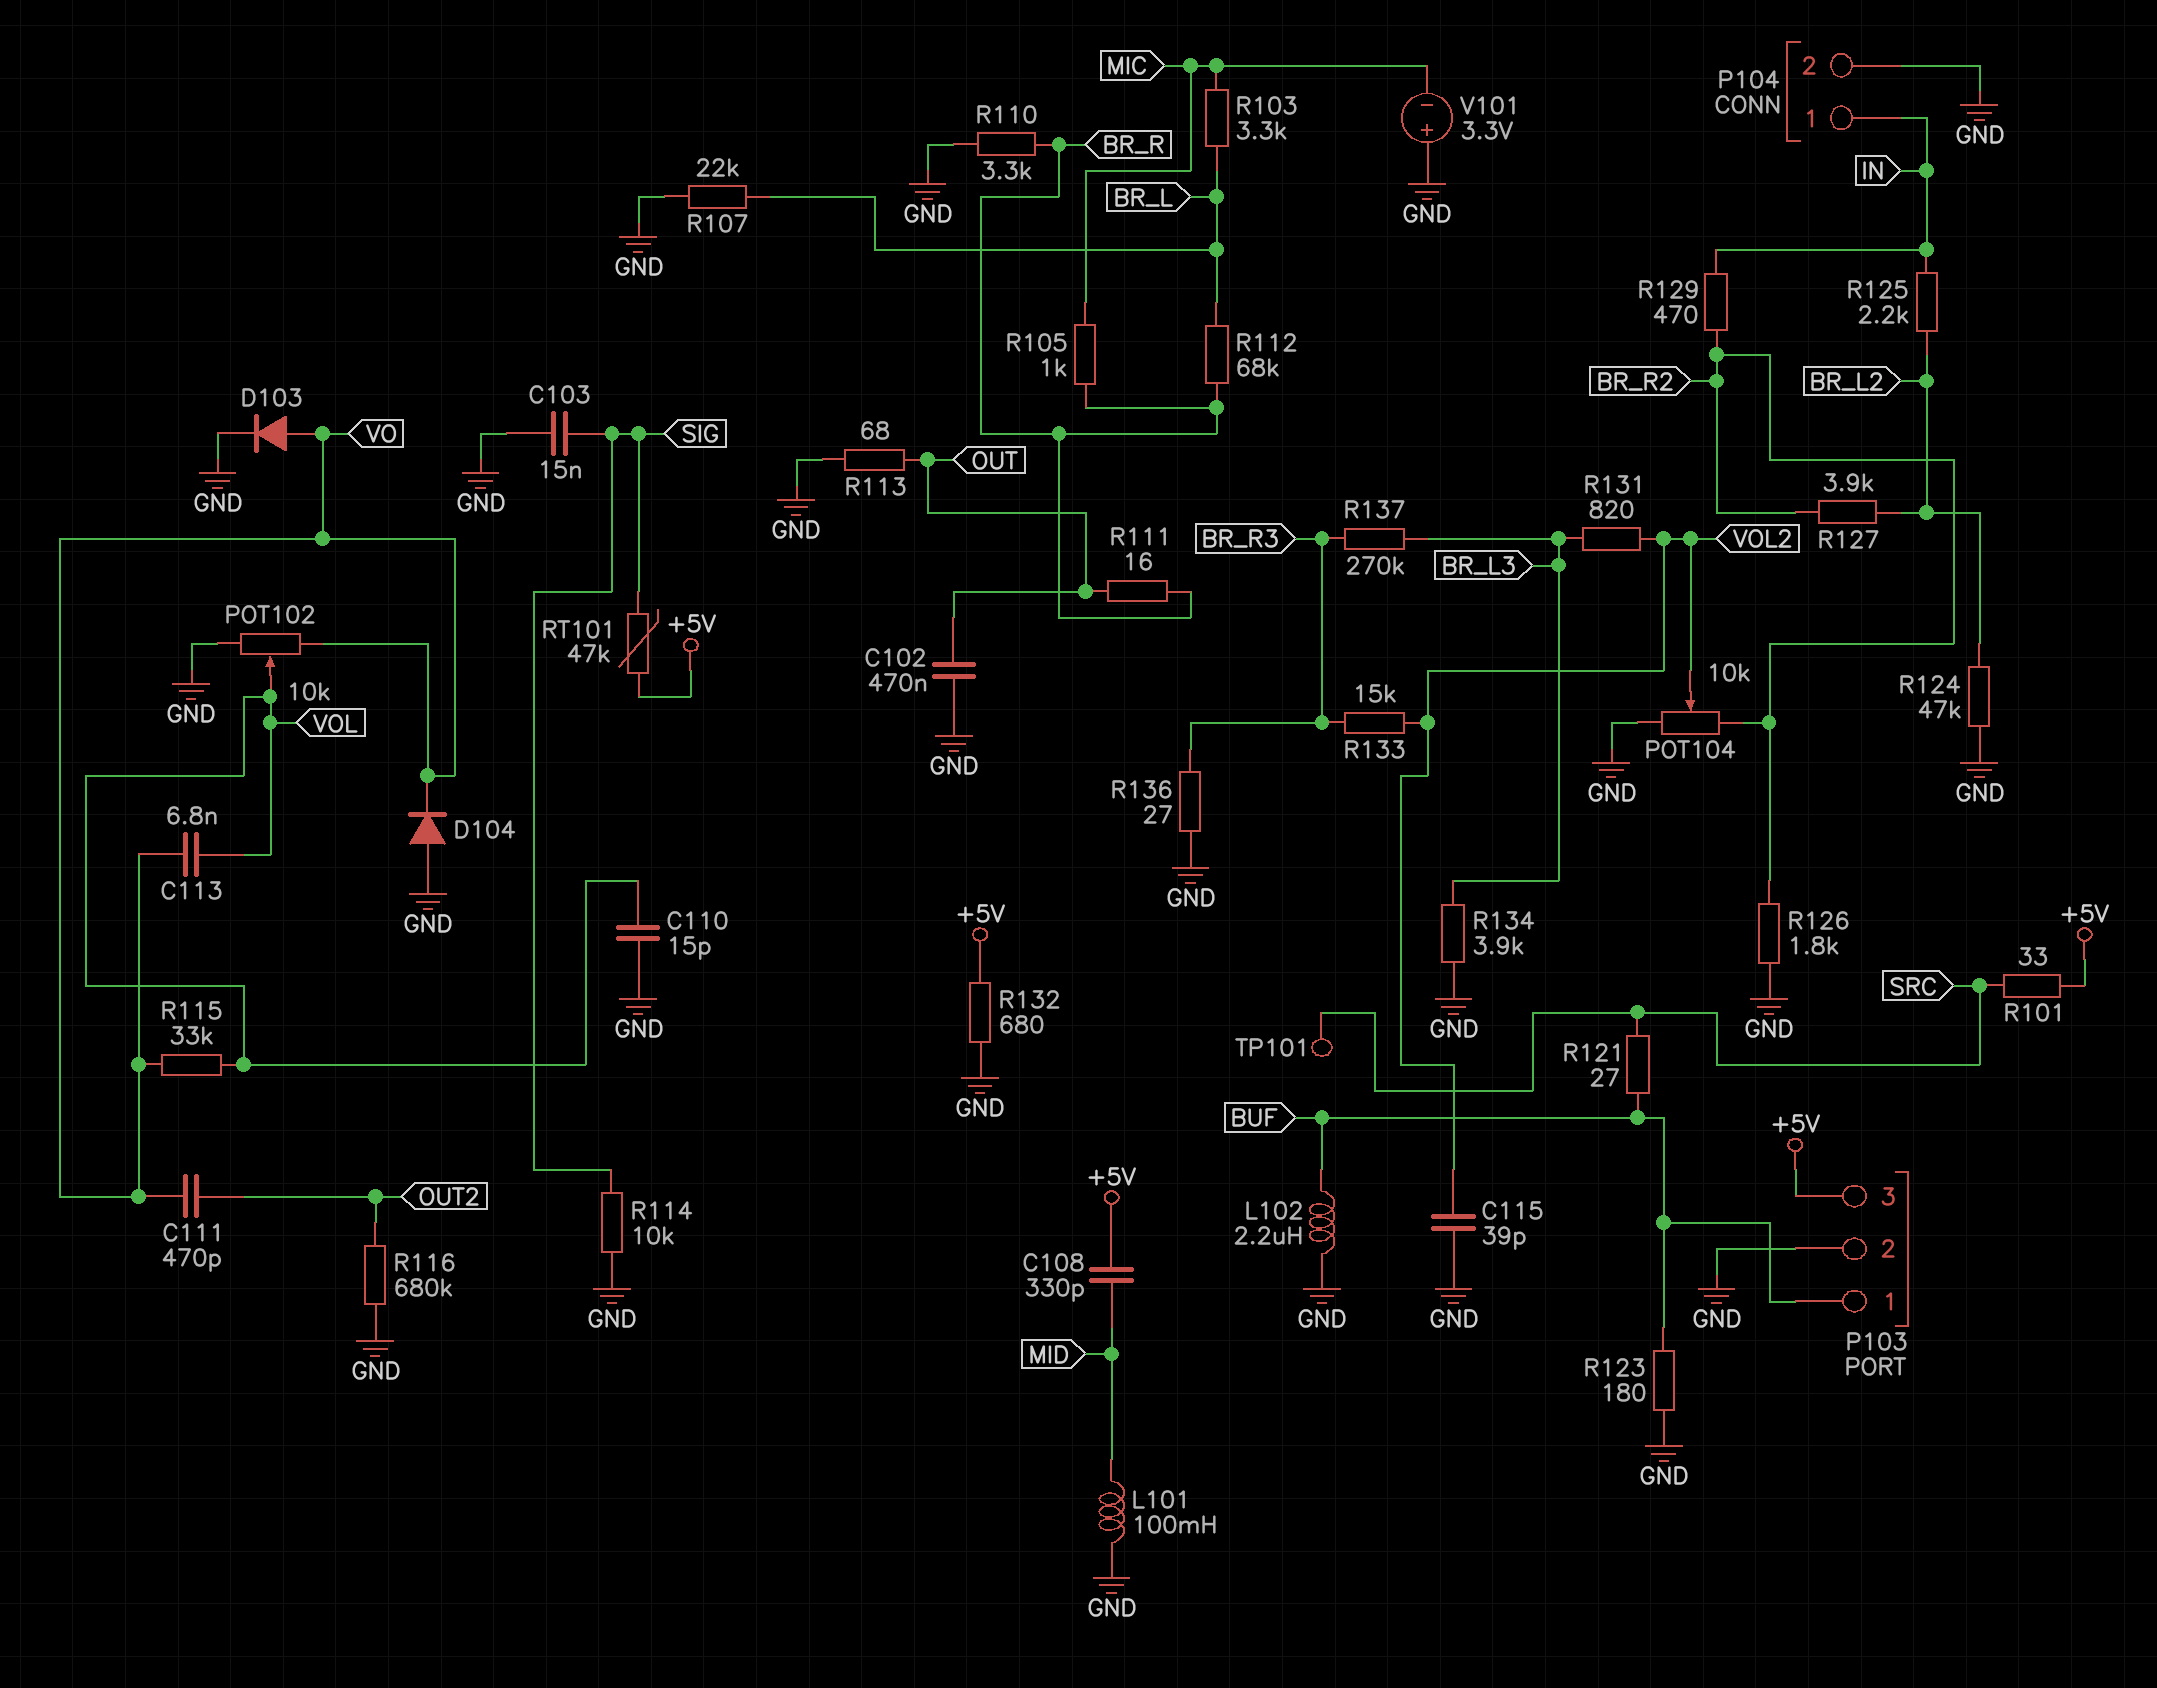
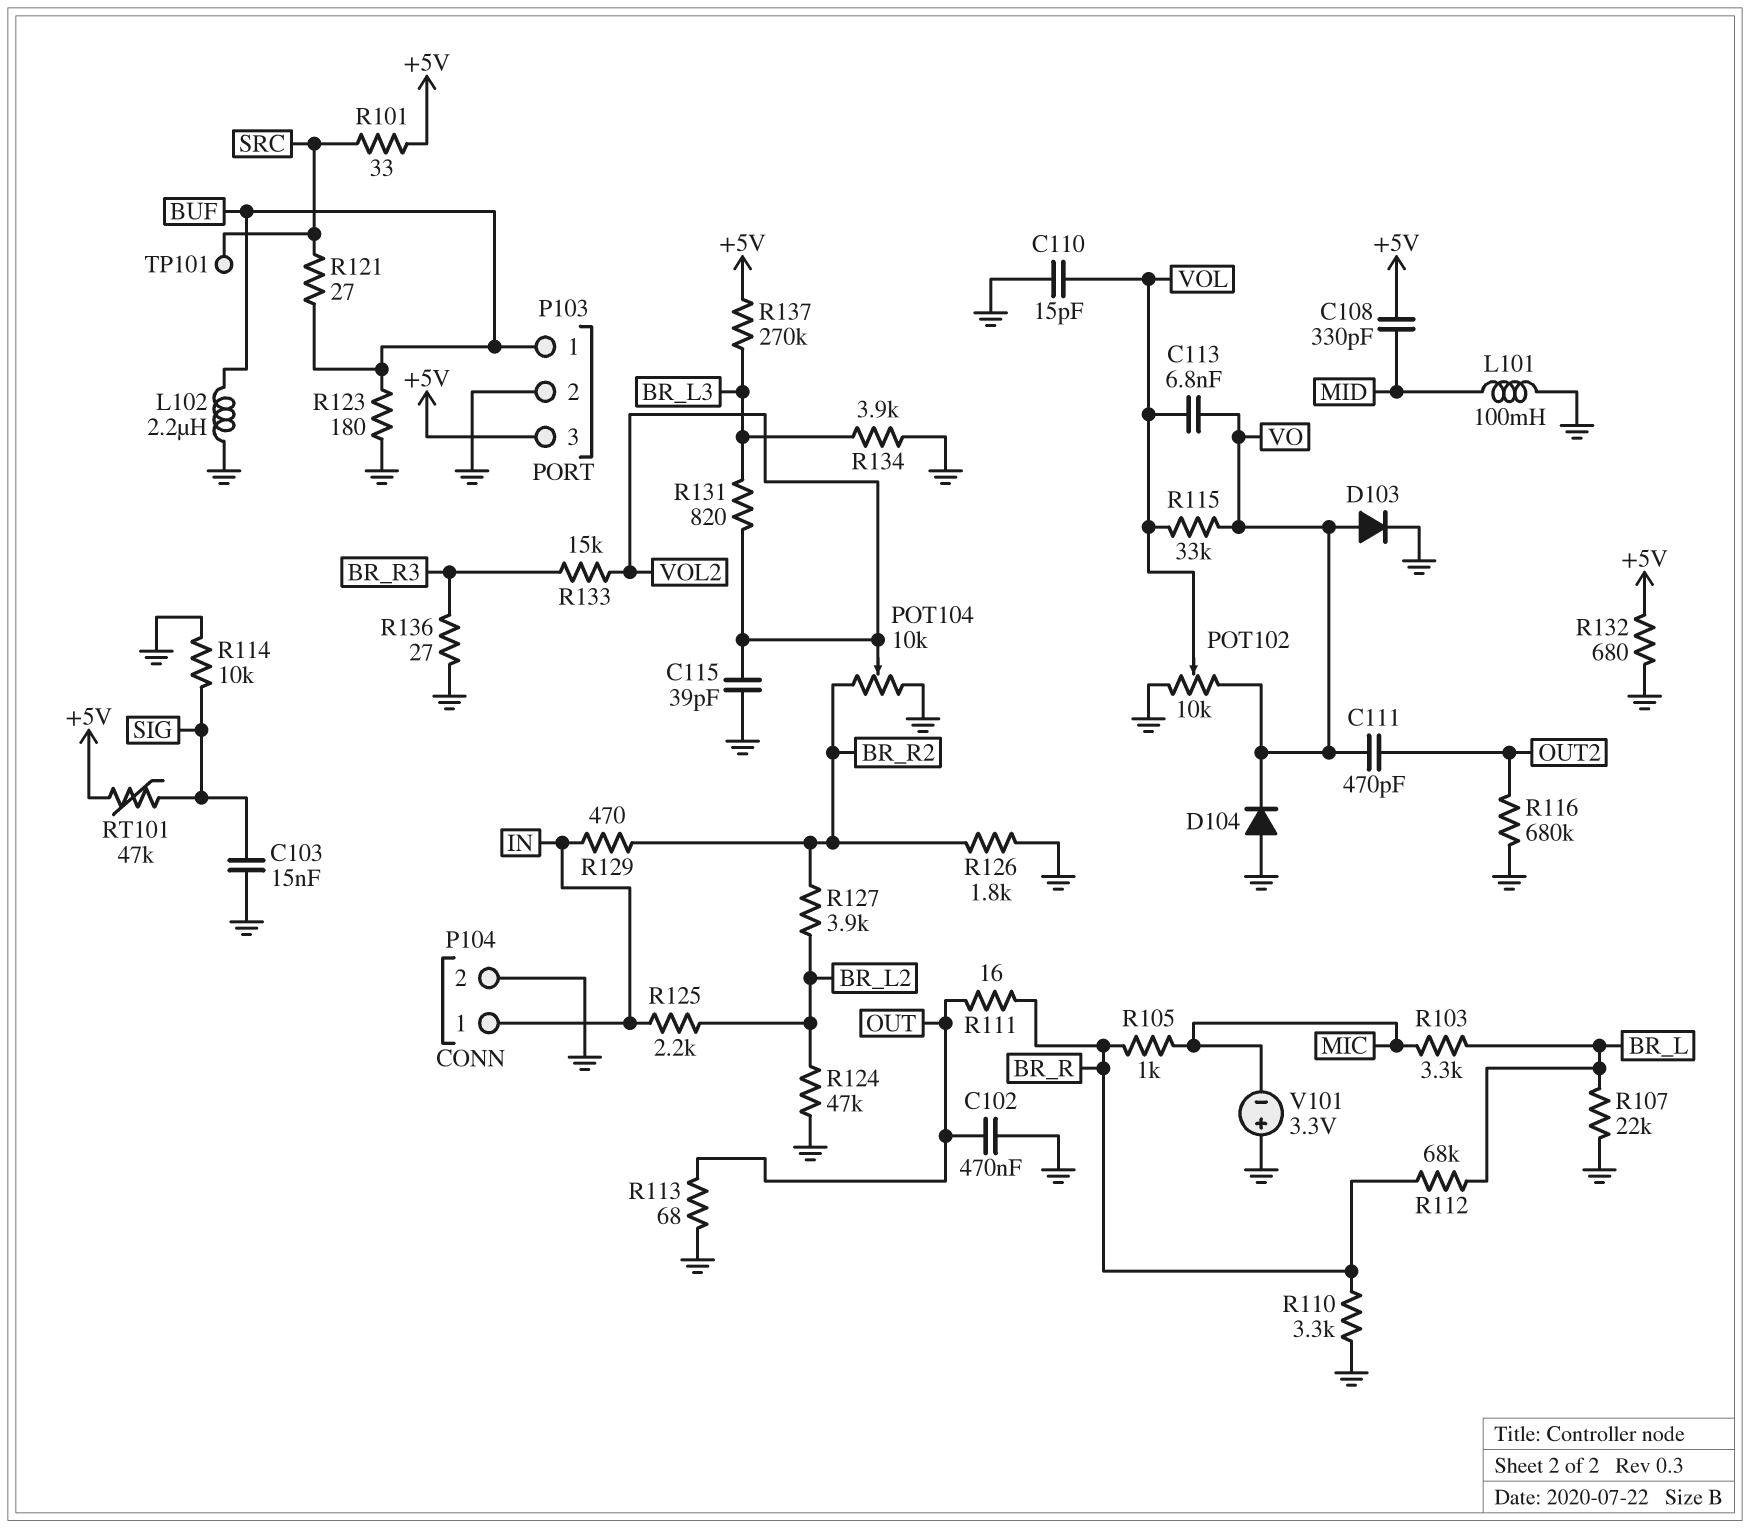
R137: 270k (BR_L3, BR_R3) -> 270k (+5V, BR_L3)

